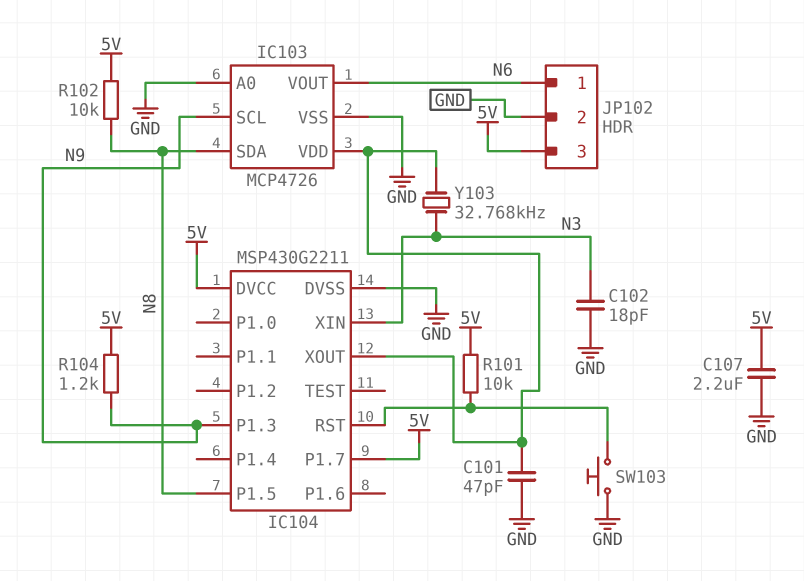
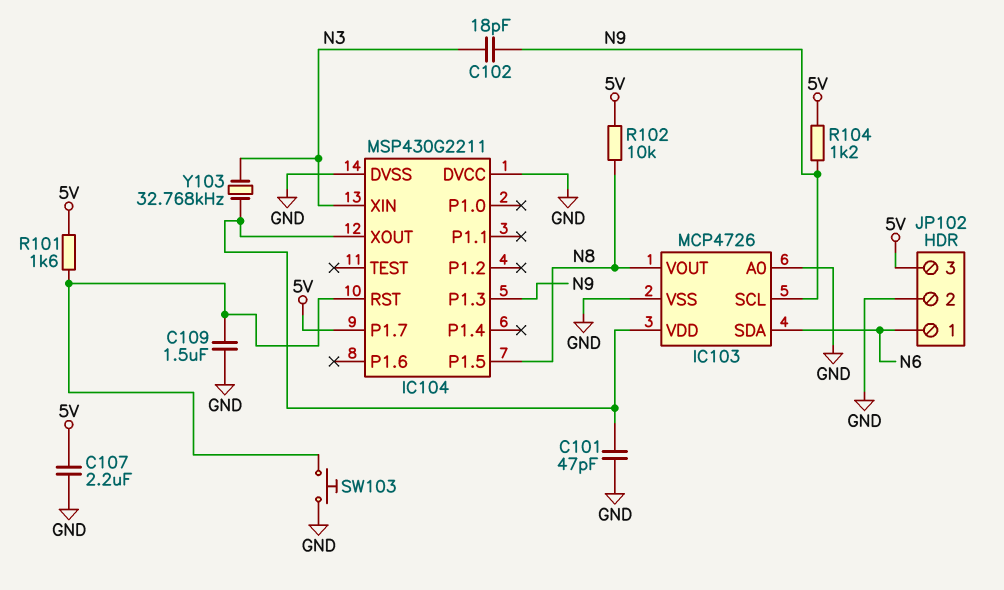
C102: 18pF (GND, N3) -> 18pF (N3, N9)
C109: none -> 1.5uF (GND, IC104/RST)
IC103 pin SDA: N8 -> N6
IC103 pin VOUT: N6 -> N8
IC104 pin DVCC: 5V -> GND
R101: 10k (5V, IC104/RST) -> 1.6k (5V, IC104/RST)

